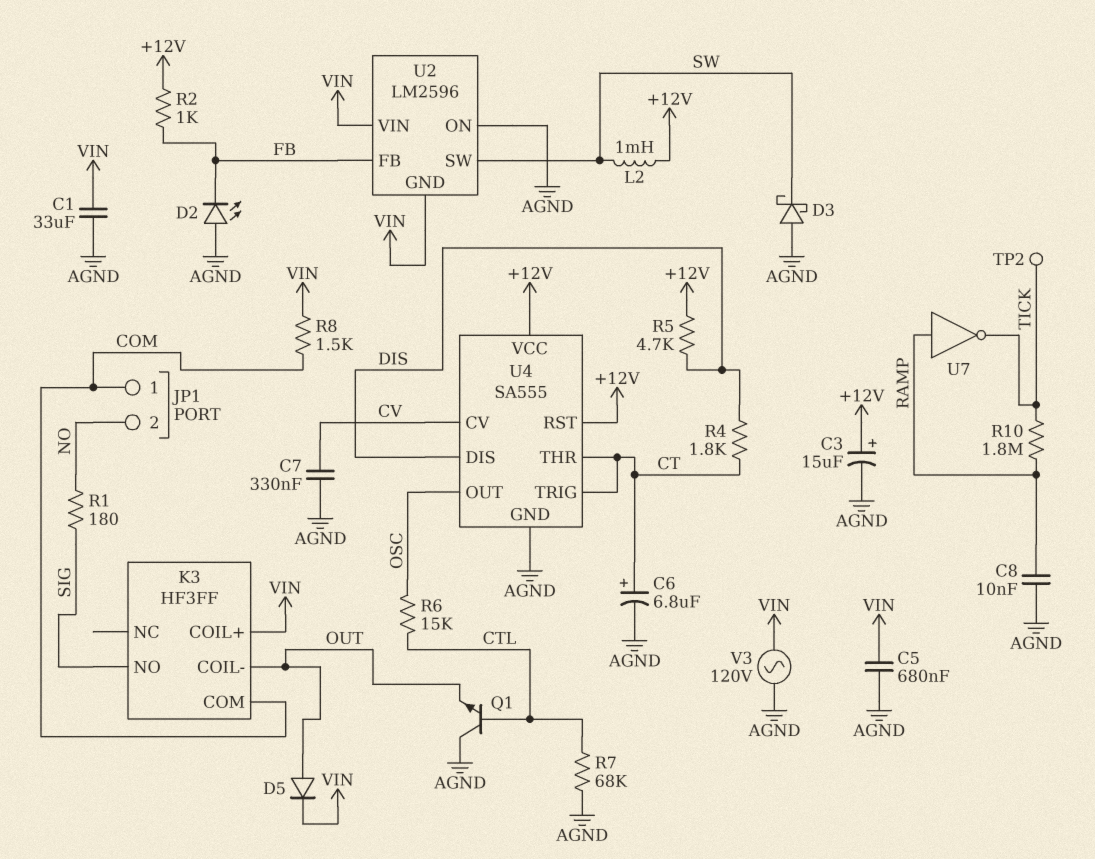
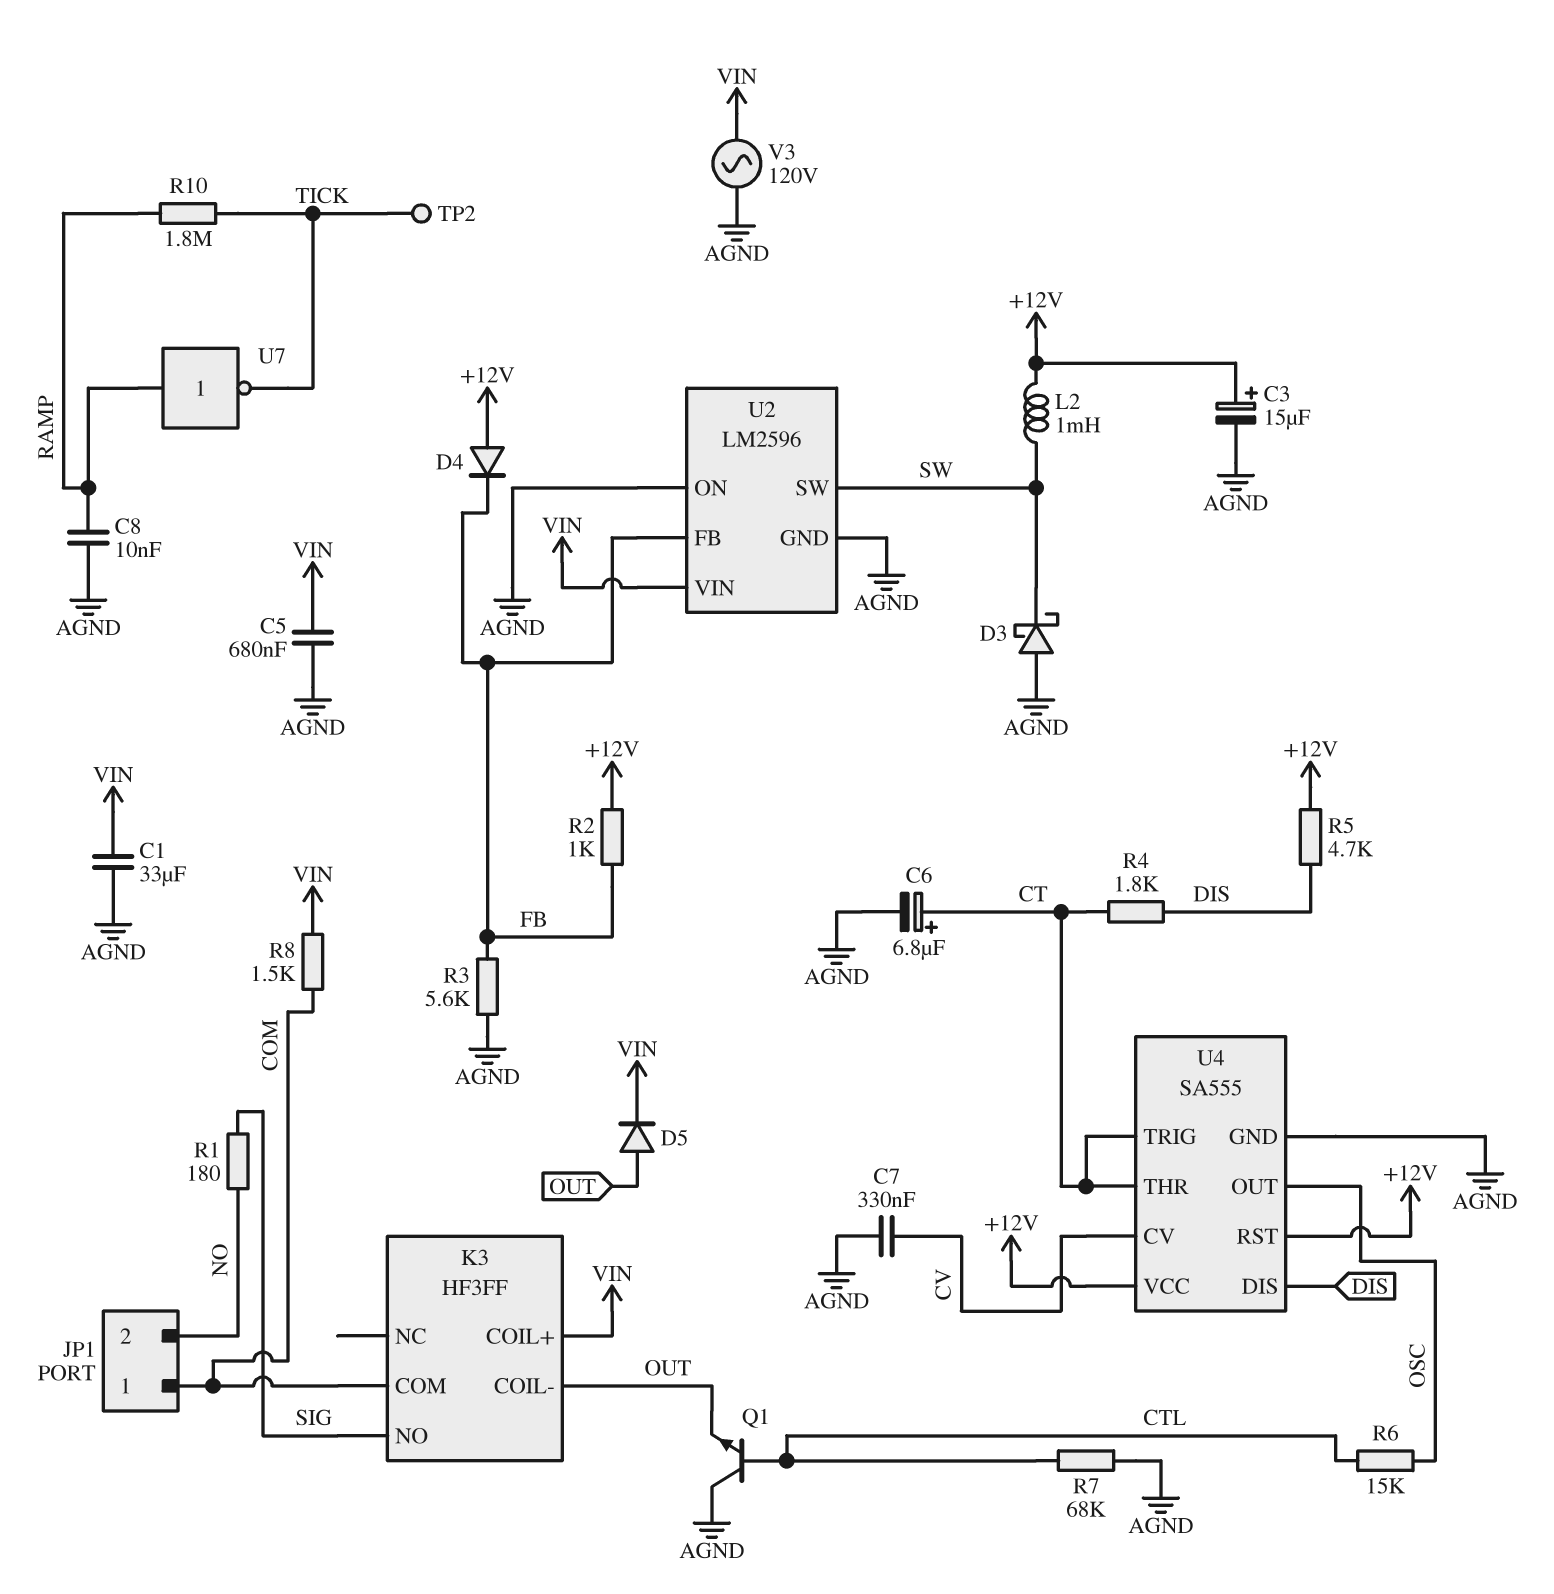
D2: LED (A AGND, K FB) -> none
D4: none -> diode (A +12V, K FB)
R3: none -> 5.6k (AGND, FB)
U2 pin GND: VIN -> AGND

